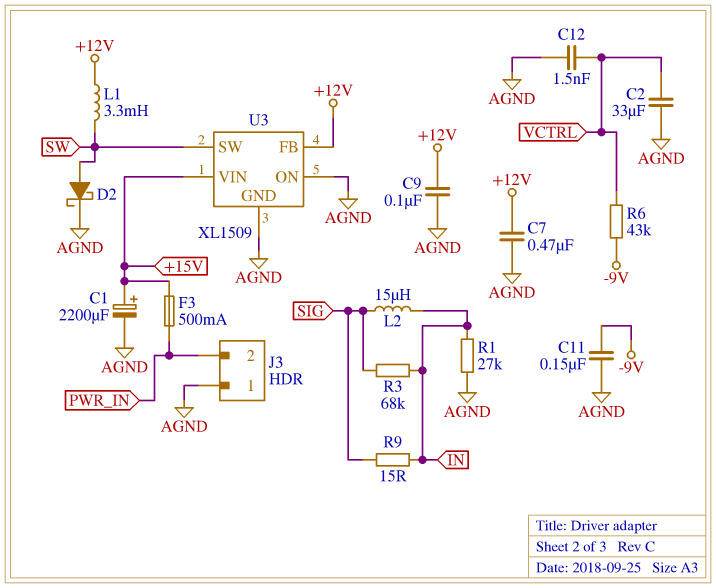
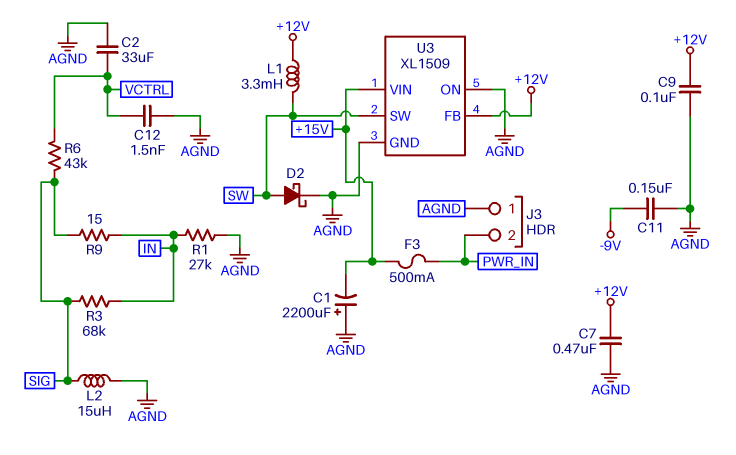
C1: 2200uF (plus +15V, minus AGND) -> 2200uF (plus AGND, minus +15V)
L2: 15uH (IN, SIG) -> 15uH (AGND, SIG)
R6: 43k (-9V, VCTRL) -> 43k (SIG, VCTRL)

